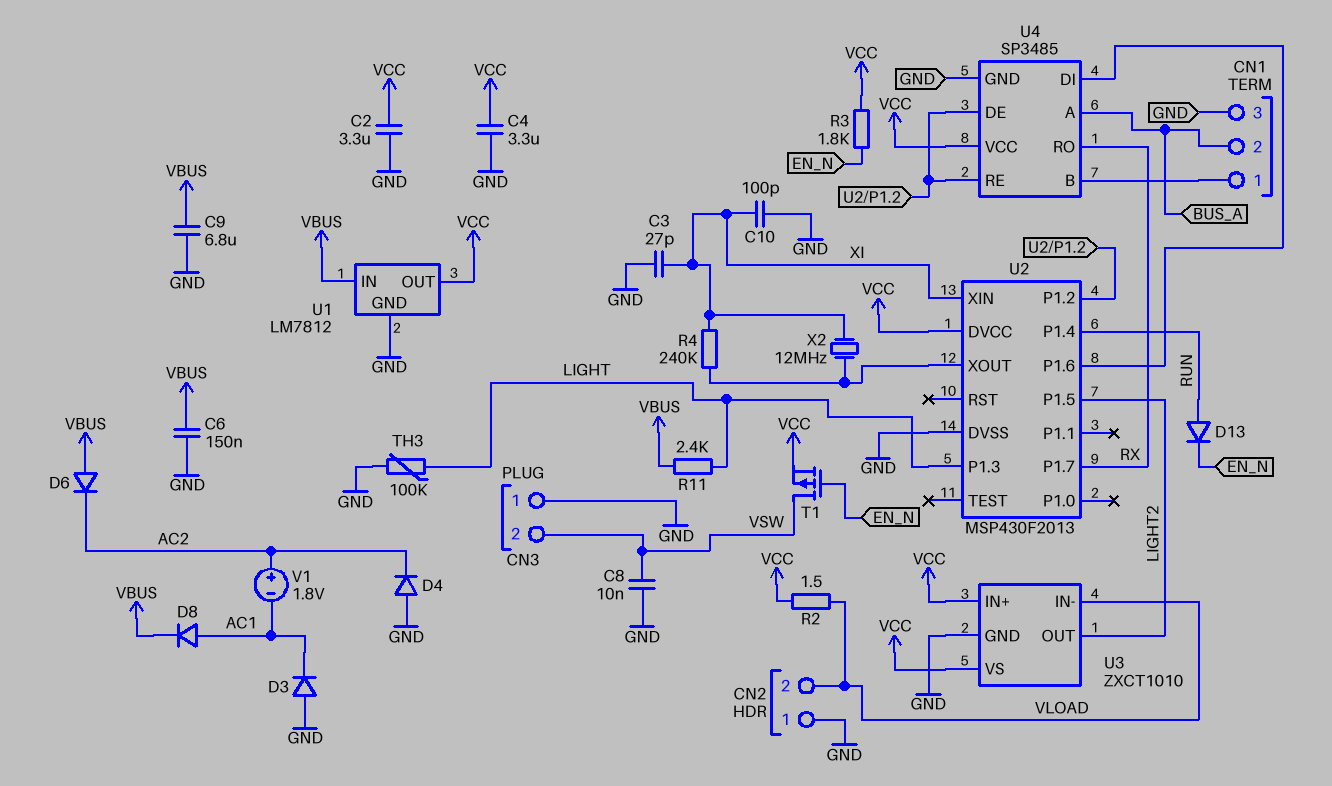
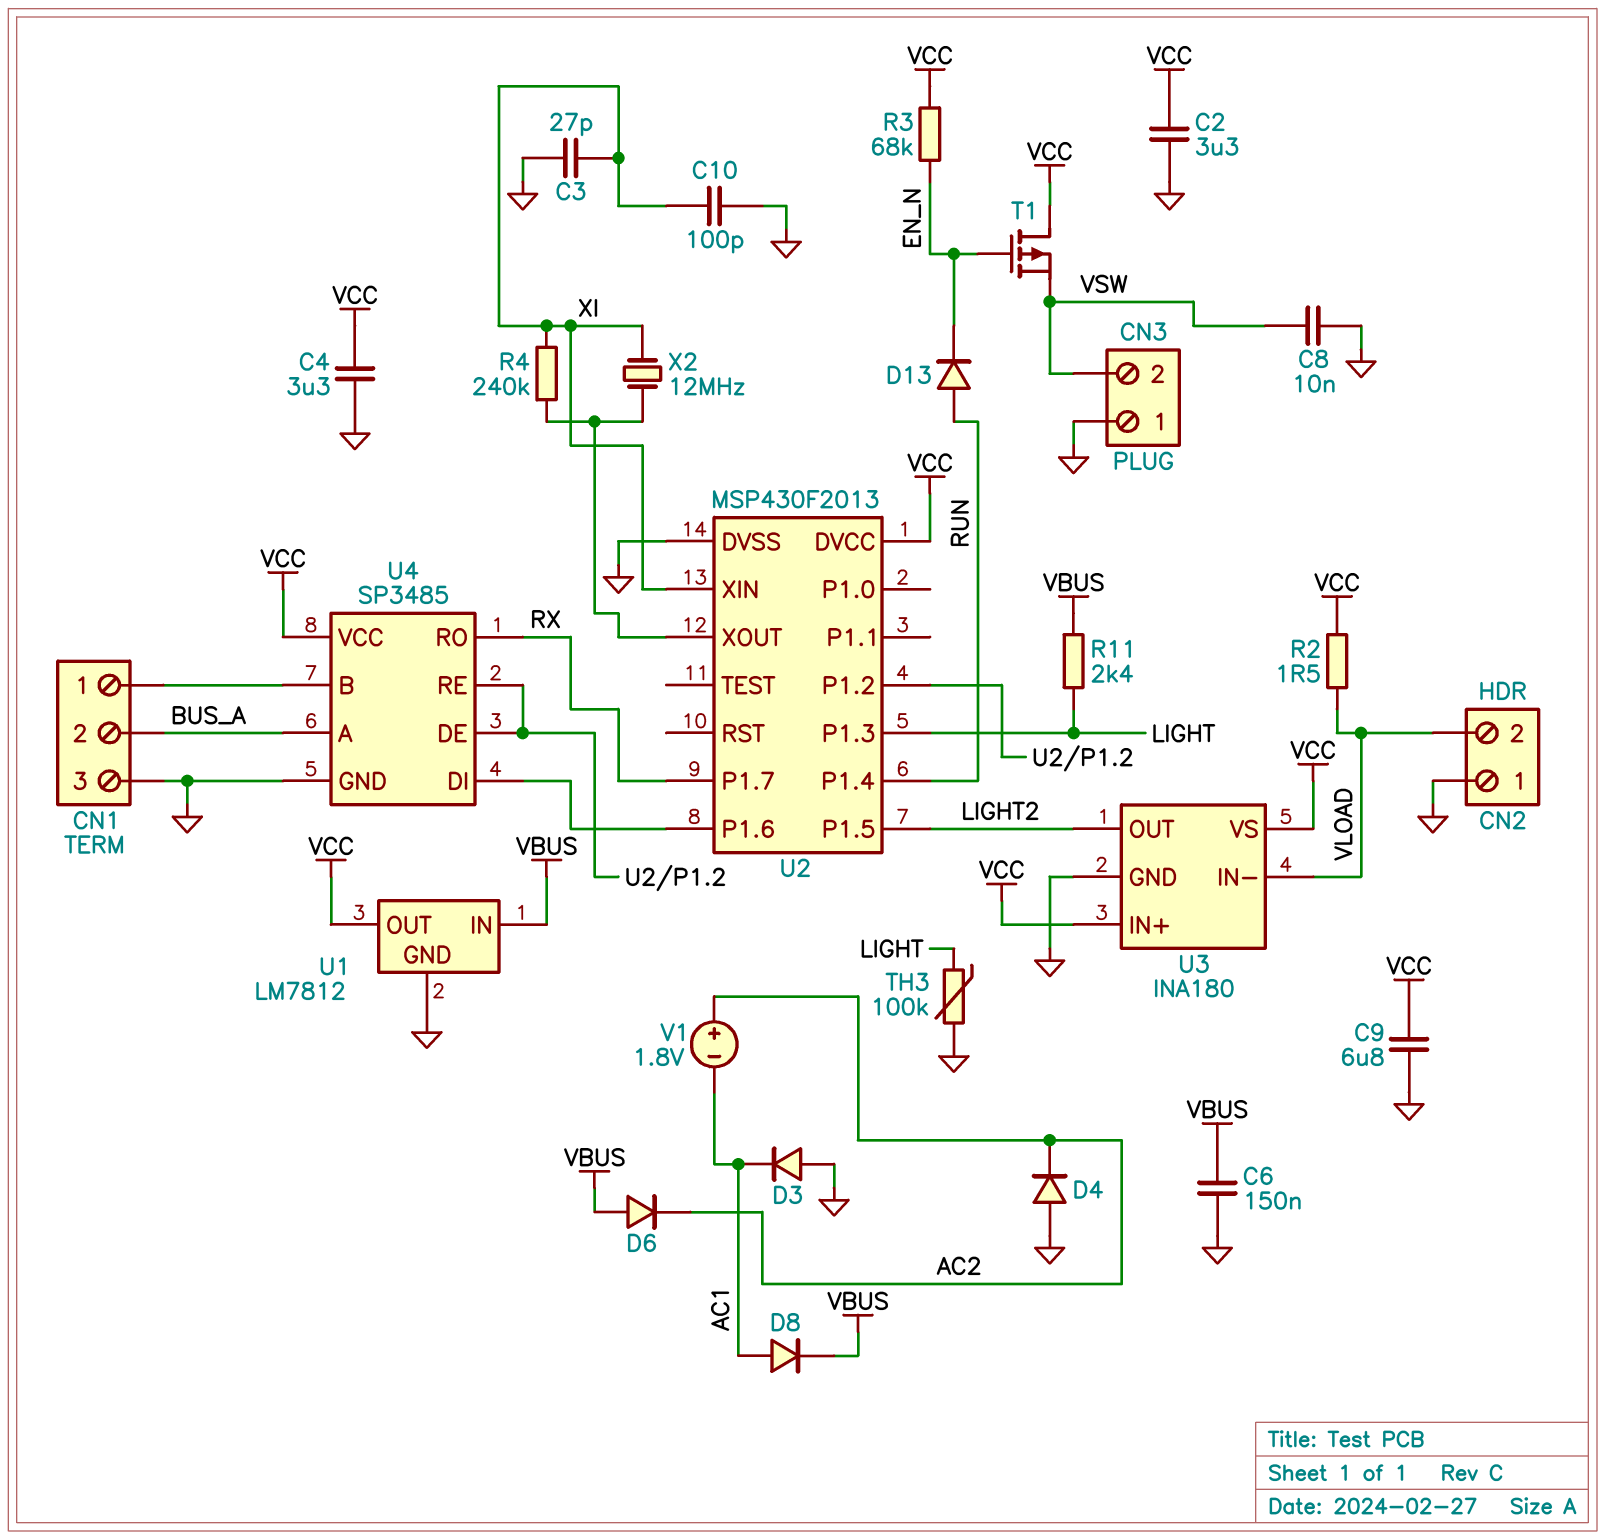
C9: 6.8uF (GND, VBUS) -> 6.8uF (GND, VCC)
R3: 1.8k (EN_N, VCC) -> 68k (EN_N, VCC)
T1: PMOS (G EN_N, D VSW, S VCC) -> PMOS (G EN_N, D VCC, S VSW)
U3: ZXCT1010 -> INA180

